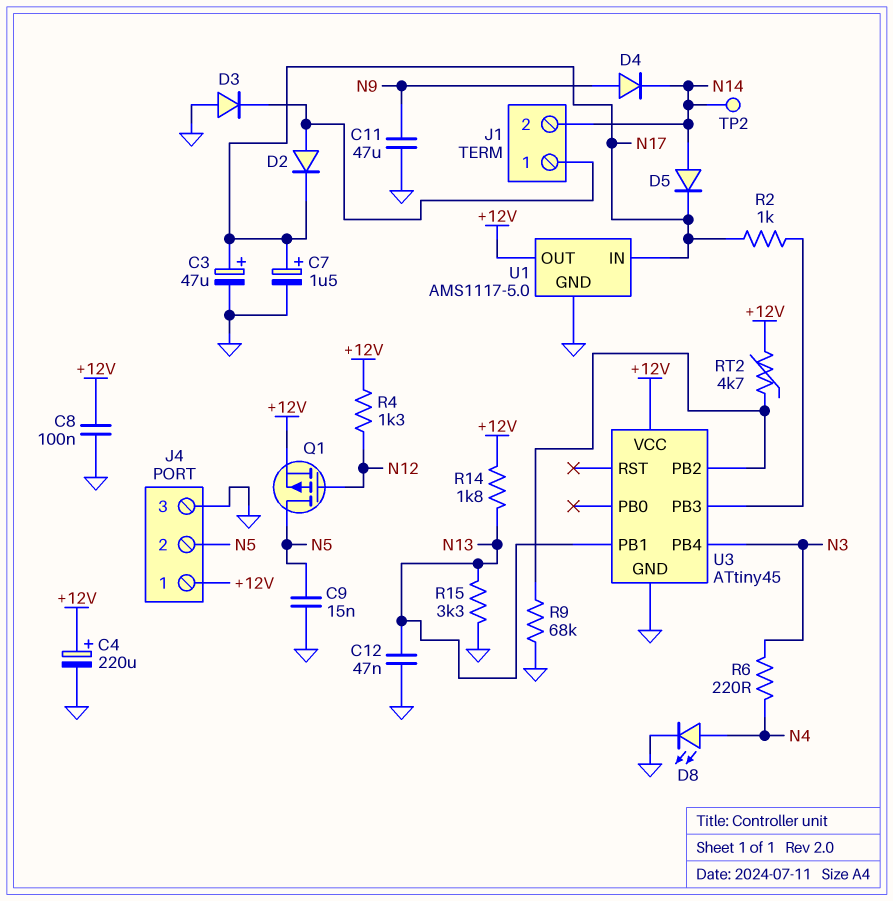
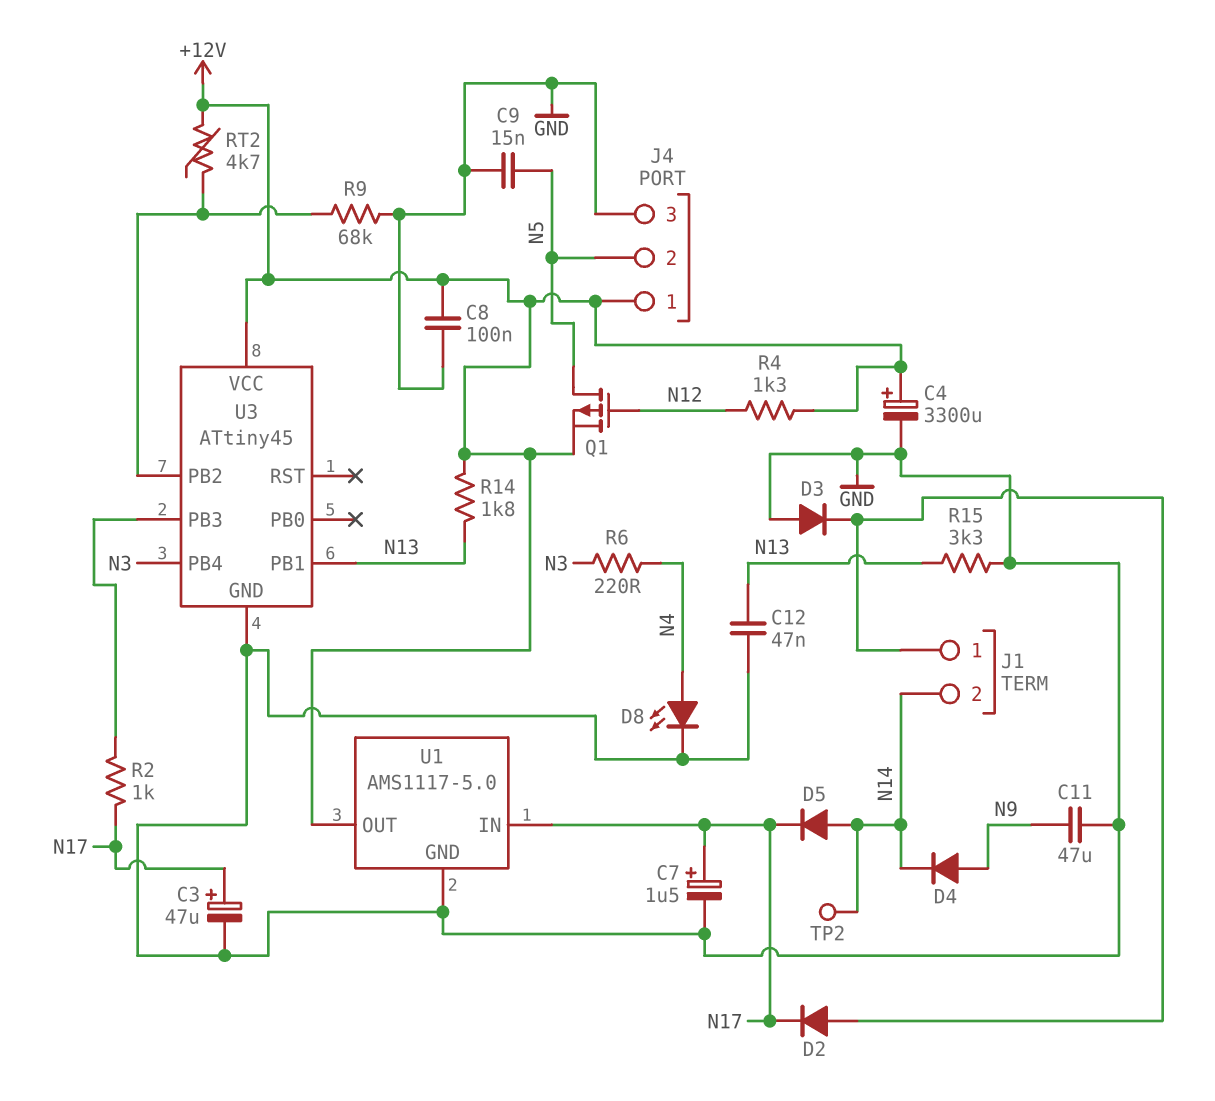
C4: 220uF (plus +12V, minus GND) -> 3300uF (plus +12V, minus GND)

